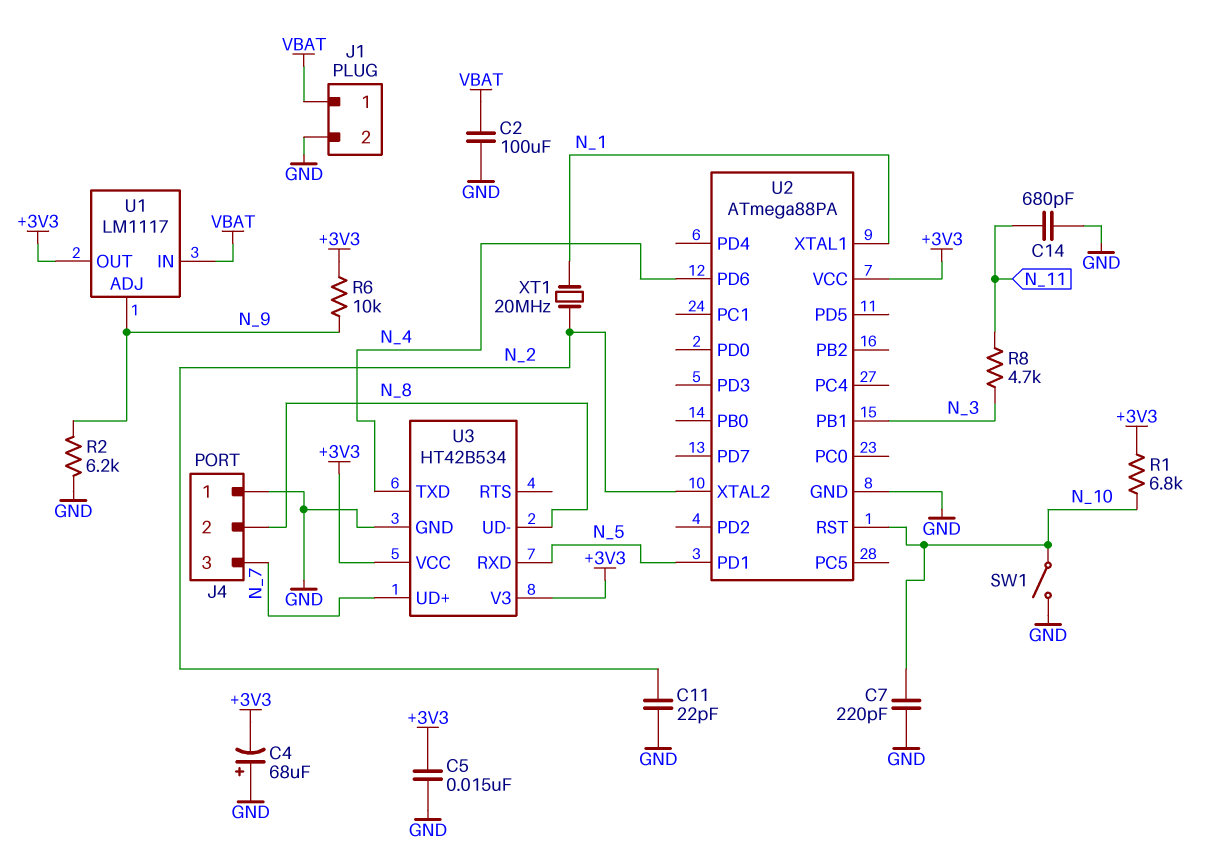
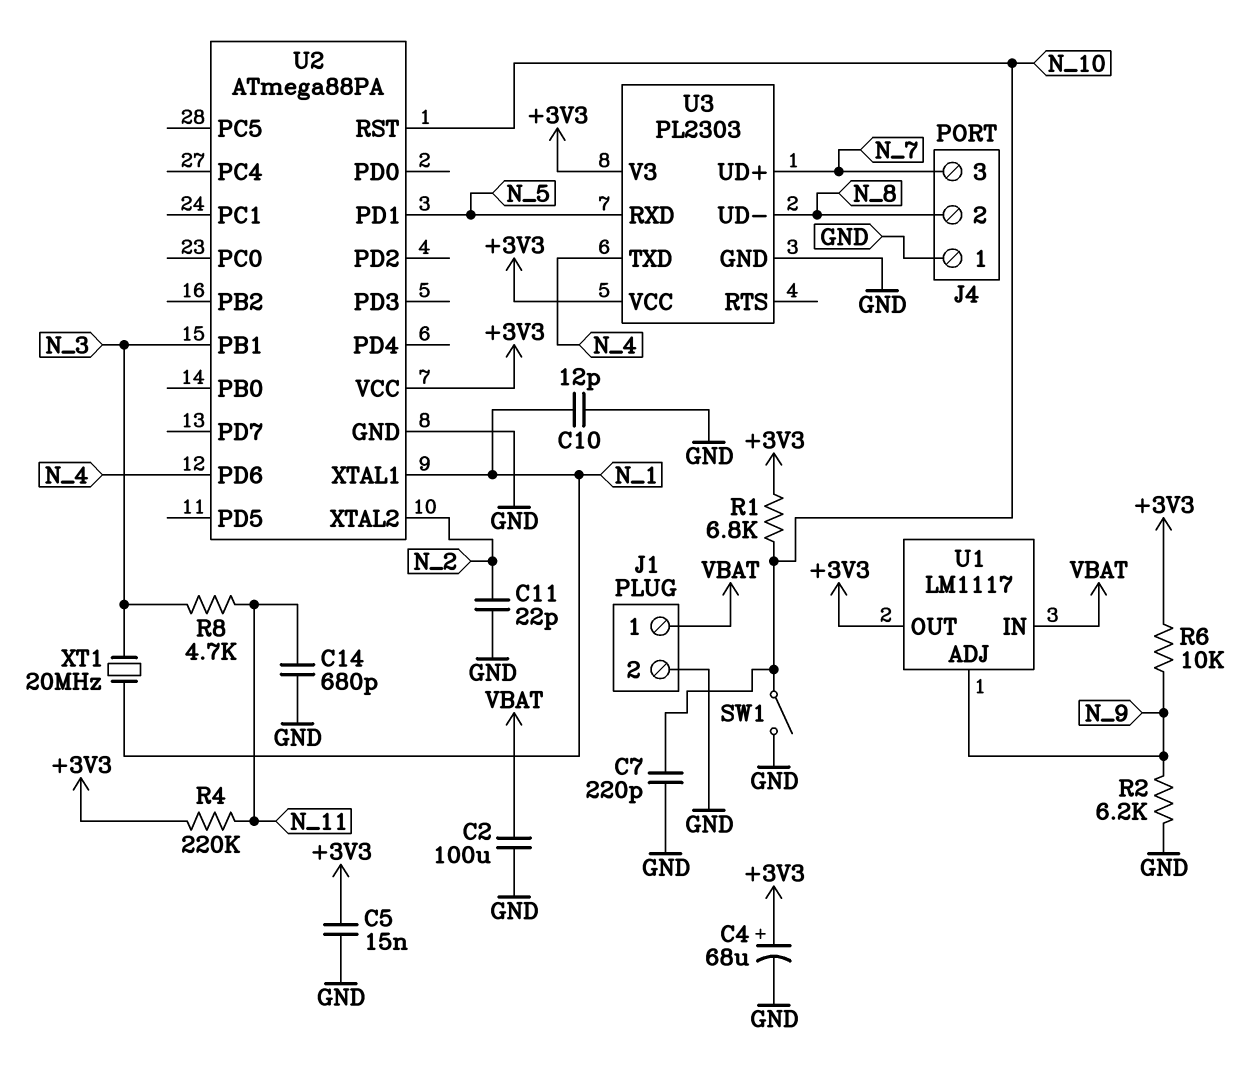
C4: 68uF (plus GND, minus +3V3) -> 68uF (plus +3V3, minus GND)
C10: none -> 12pF (GND, N_1)
R4: none -> 220k (+3V3, N_11)
U3: HT42B534 -> PL2303
XT1: 20MHz (N_1, N_2) -> 20MHz (N_1, N_3)

